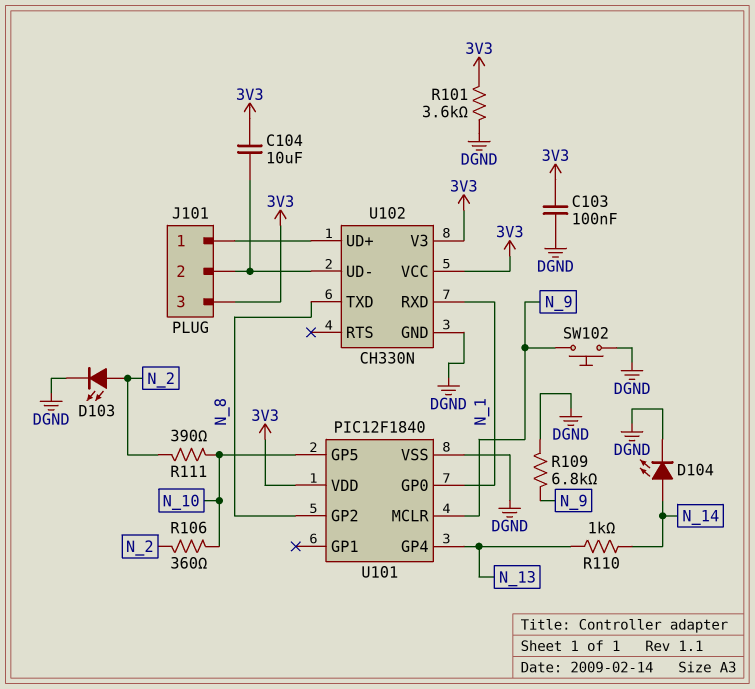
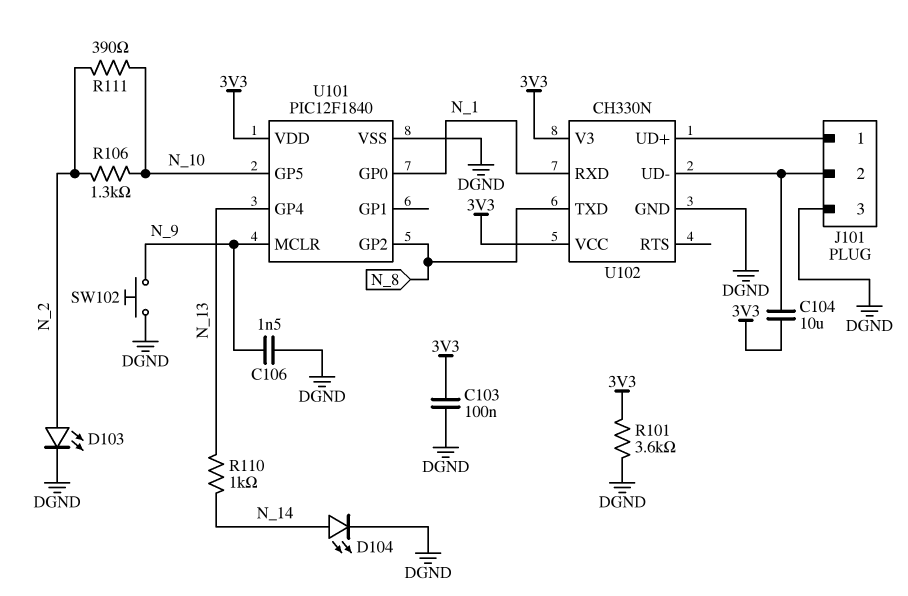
C106: none -> 1.5nF (DGND, N_9)
J101 pin 3: 3V3 -> DGND
R106: 360 (N_2, N_10) -> 1.3k (N_2, N_10)
R109: 6.8k (DGND, N_9) -> none

